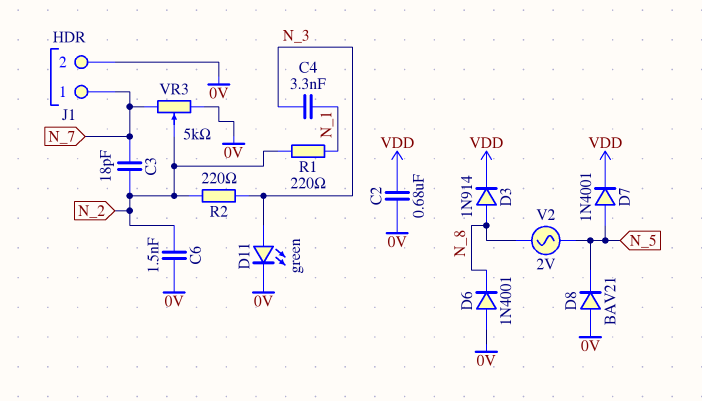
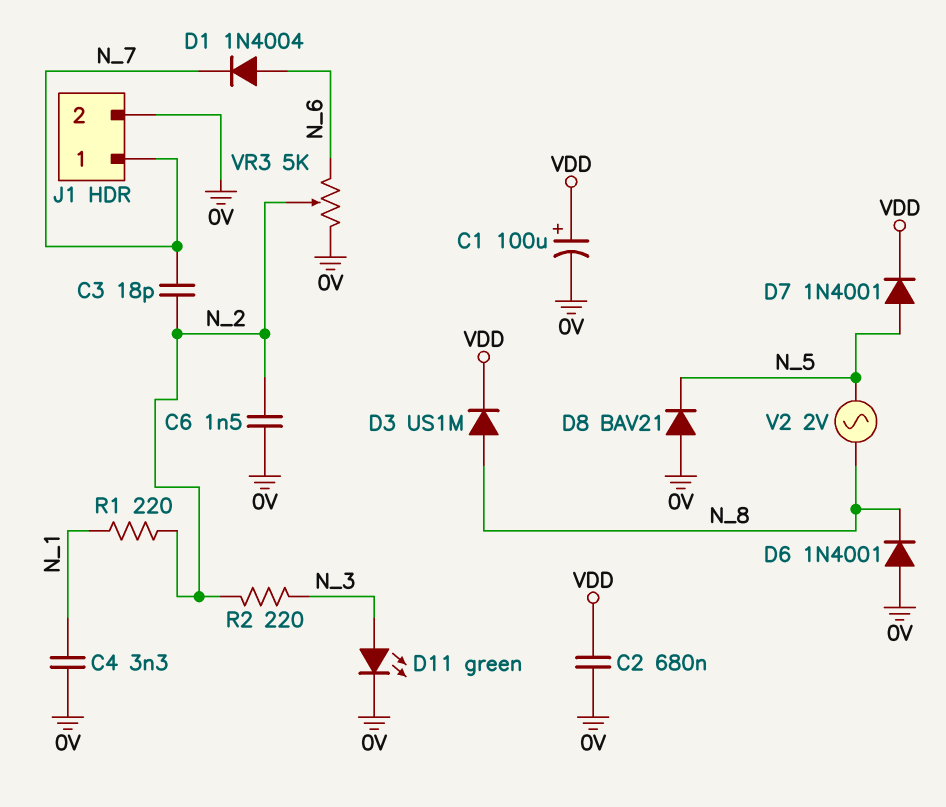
C1: none -> 100uF (plus VDD, minus 0V)
C4: 3.3nF (N_1, N_3) -> 3.3nF (0V, N_1)
D1: none -> diode 1N4004 (A N_6, K N_7)
D3: diode 1N914 (A N_8, K VDD) -> diode US1M (A N_8, K VDD)
VR3: 5k (0V, N_7, wiper N_2) -> 5k (0V, N_6, wiper N_2)

